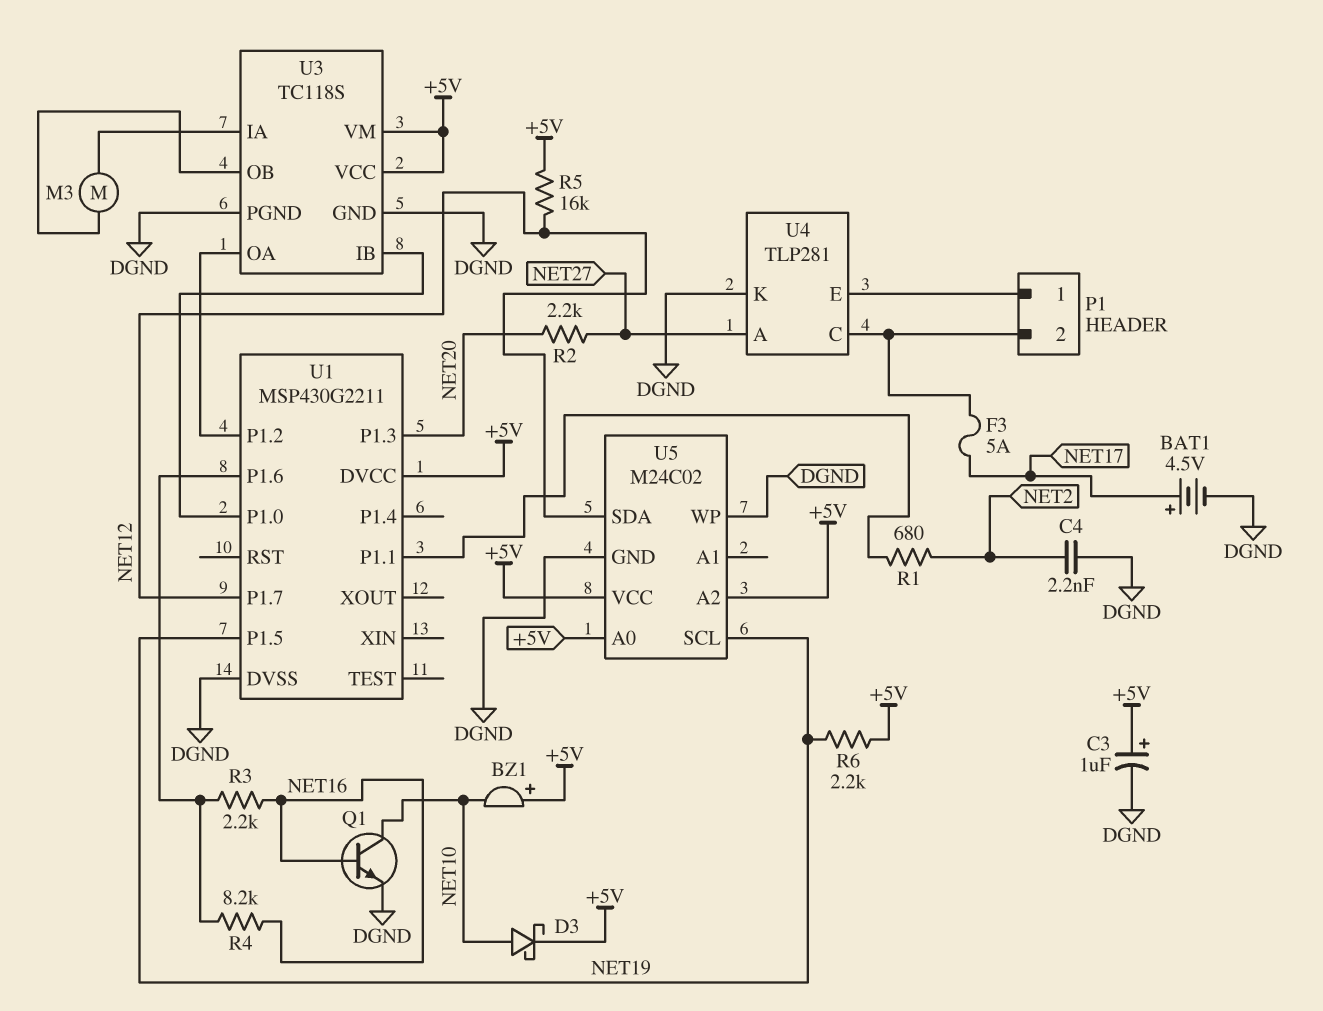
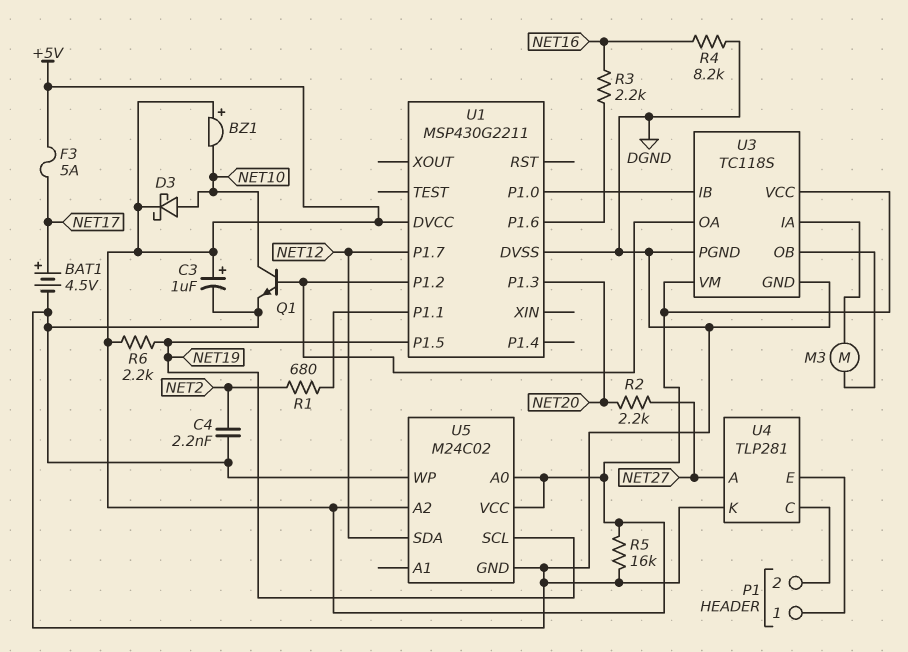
F3: 5A (NET17, P1/2) -> 5A (+5V, NET17)
Q1: NPN (B NET16, C NET10, E DGND) -> NPN (B U1/P1.2, C NET10, E DGND)
R4: 8.2k (NET16, U1/P1.6) -> 8.2k (DGND, NET16)
R5: 16k (+5V, NET12) -> 16k (+5V, DGND)

